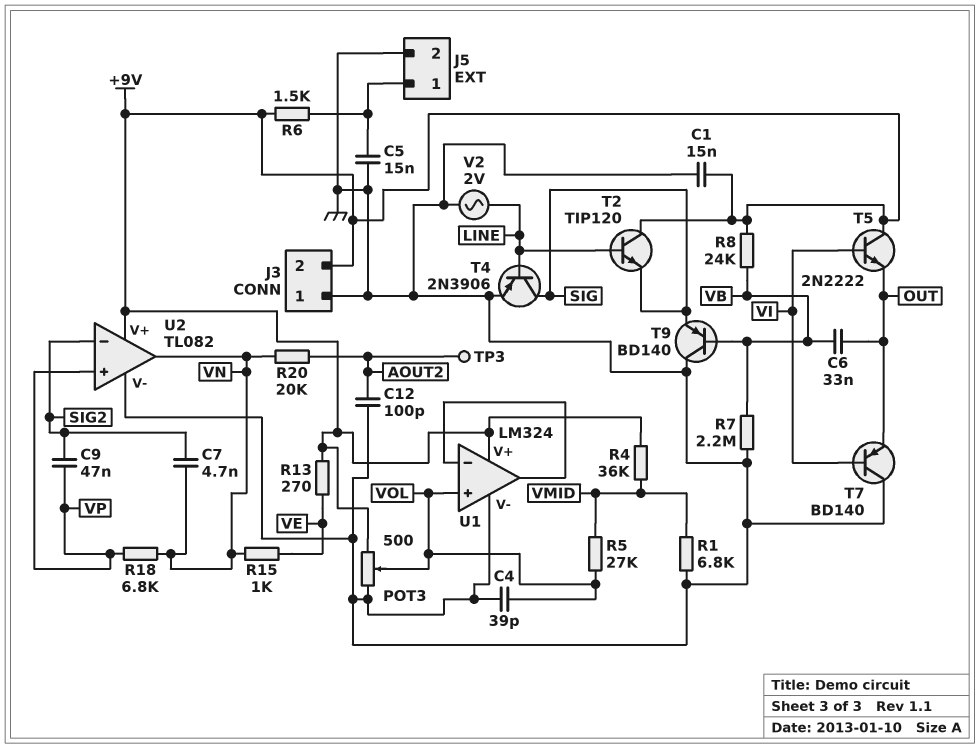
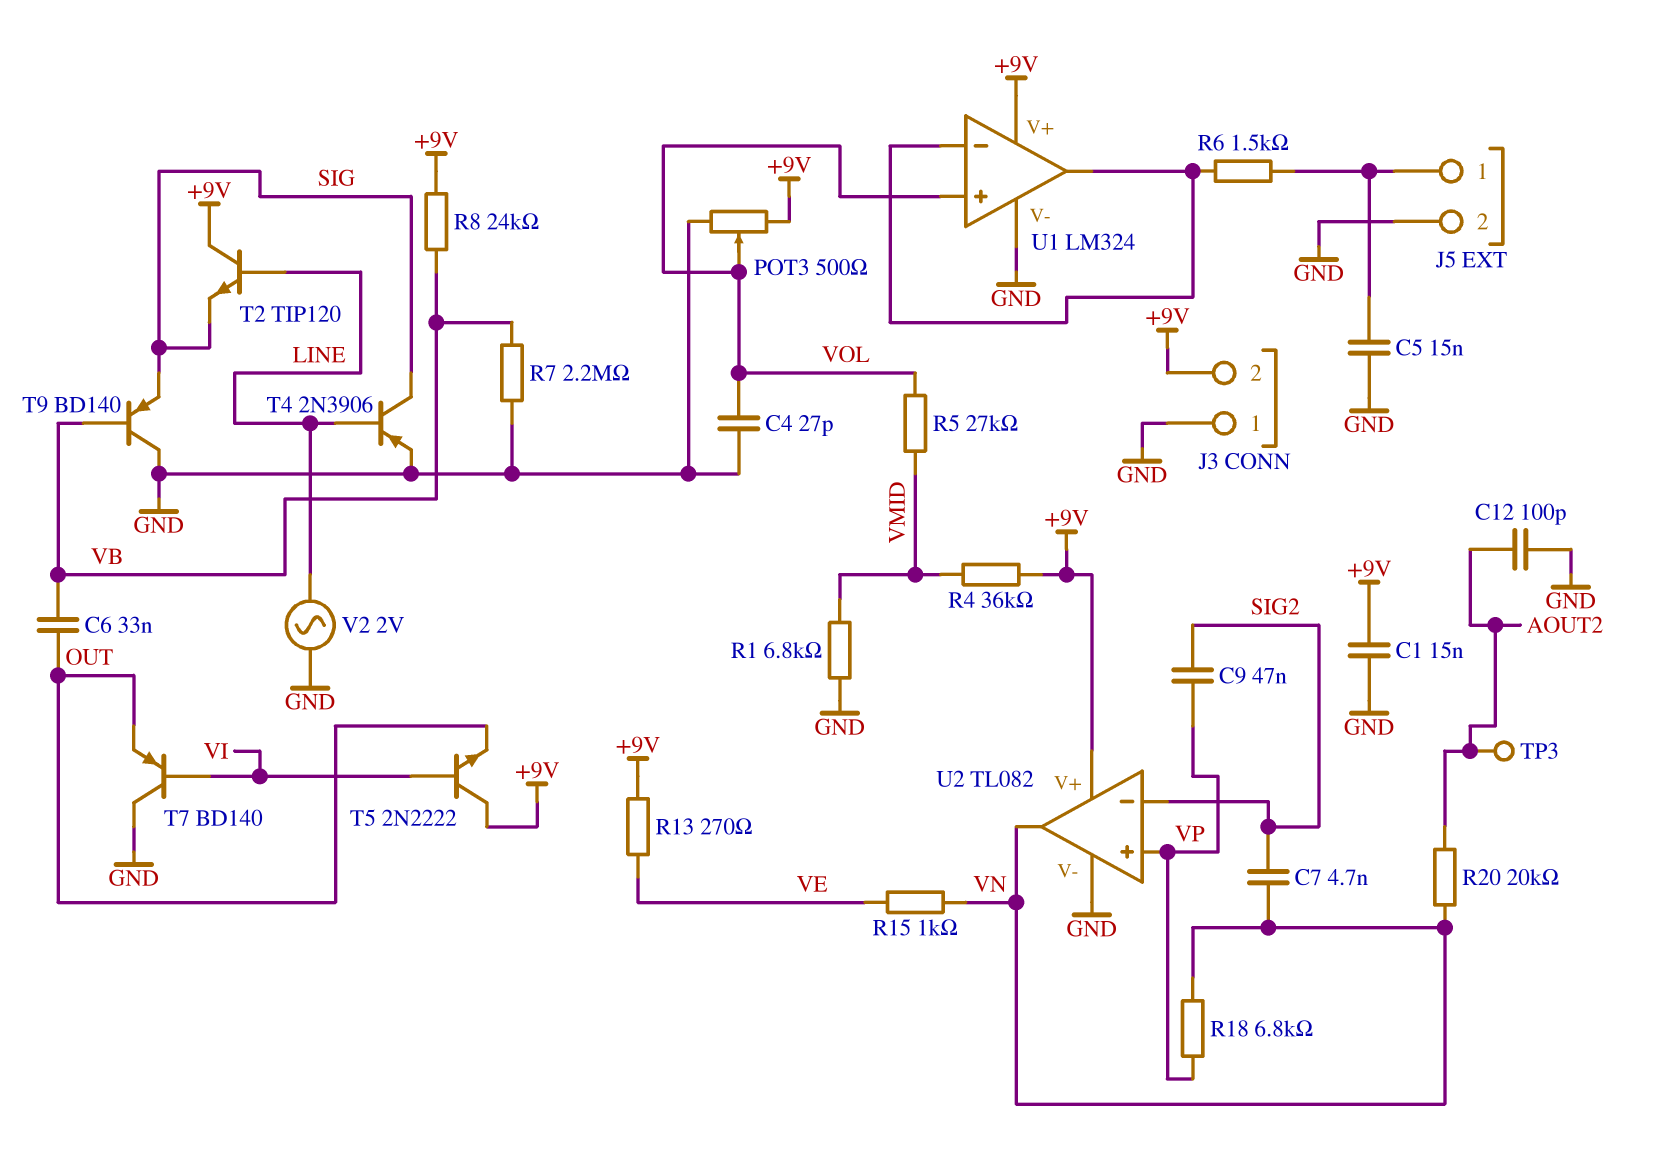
C4: 39pF (GND, VOL) -> 27pF (GND, VOL)
R6: 1.5k (+9V, J5/1) -> 1.5k (J5/1, U1/in-)

